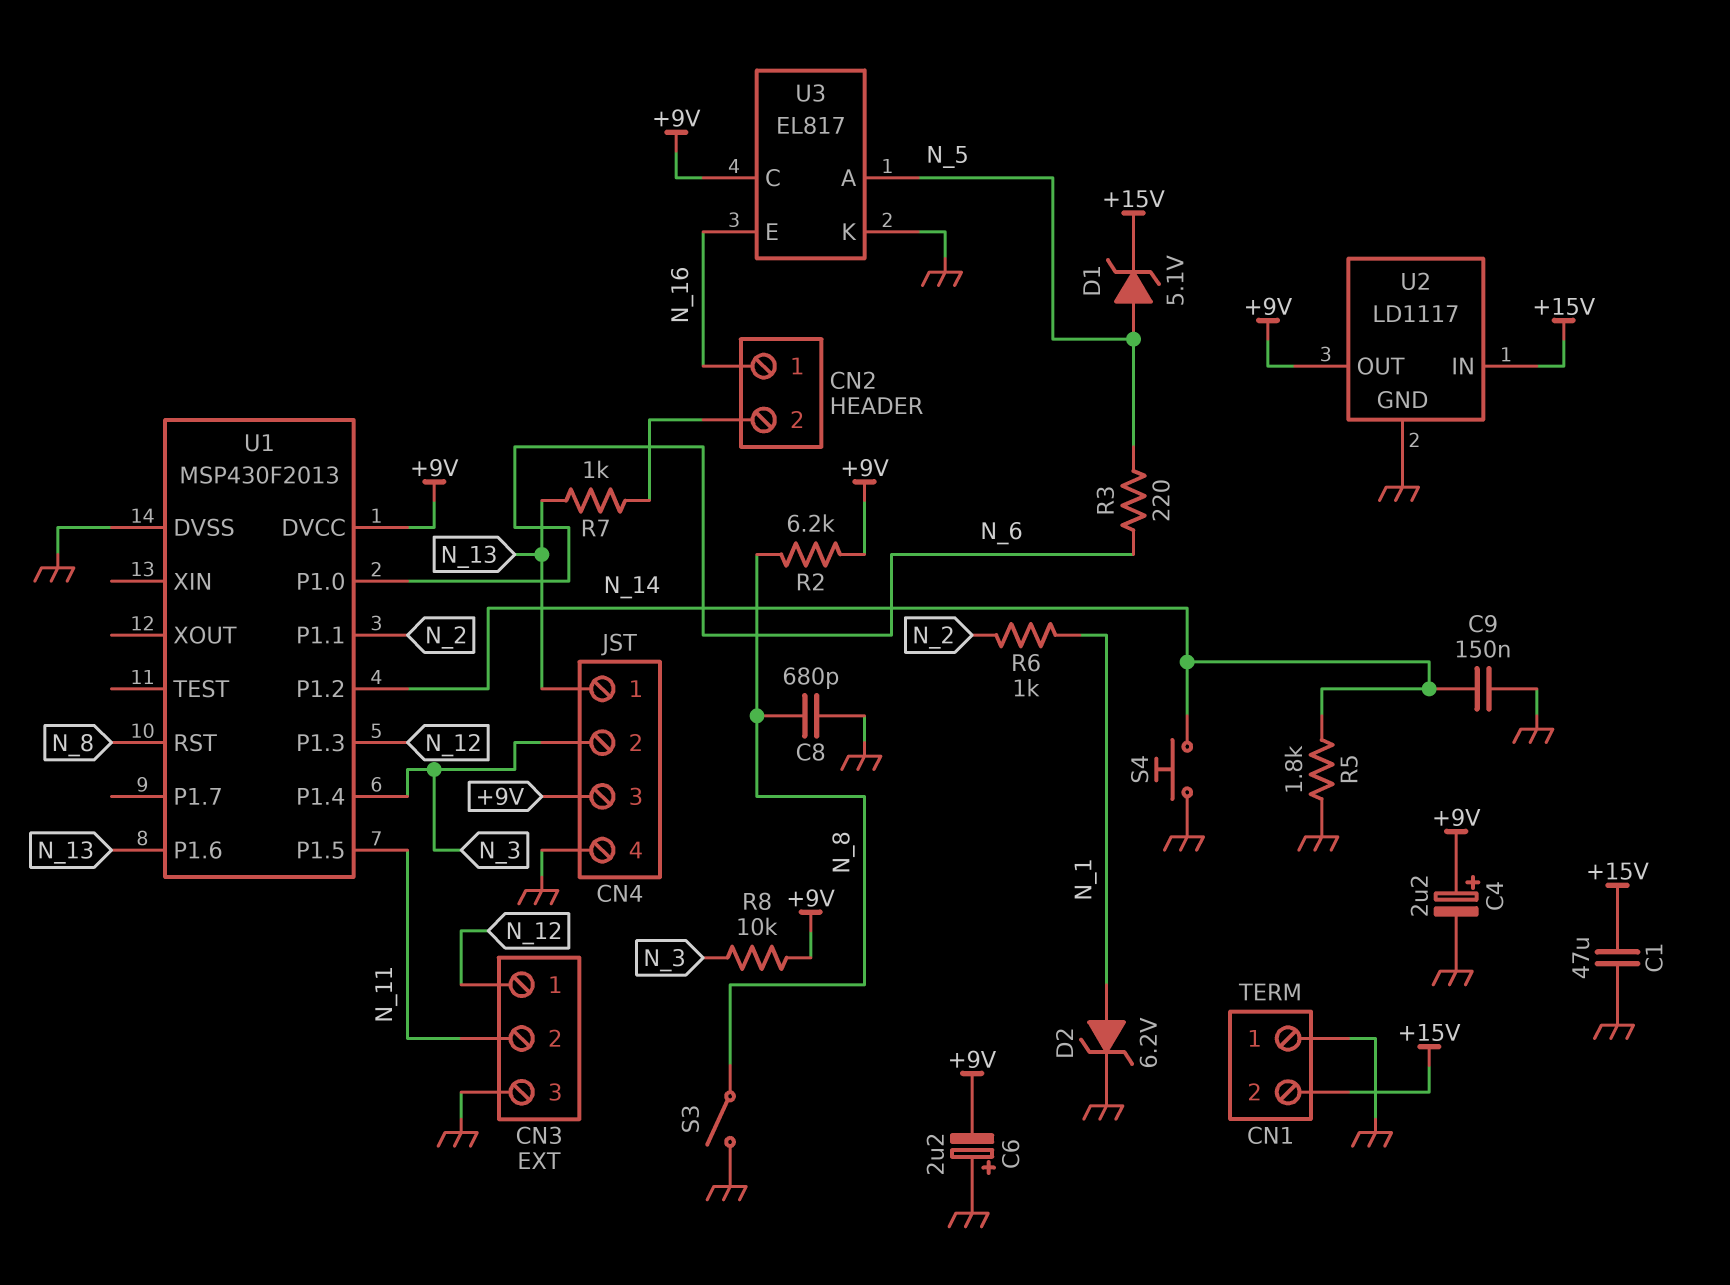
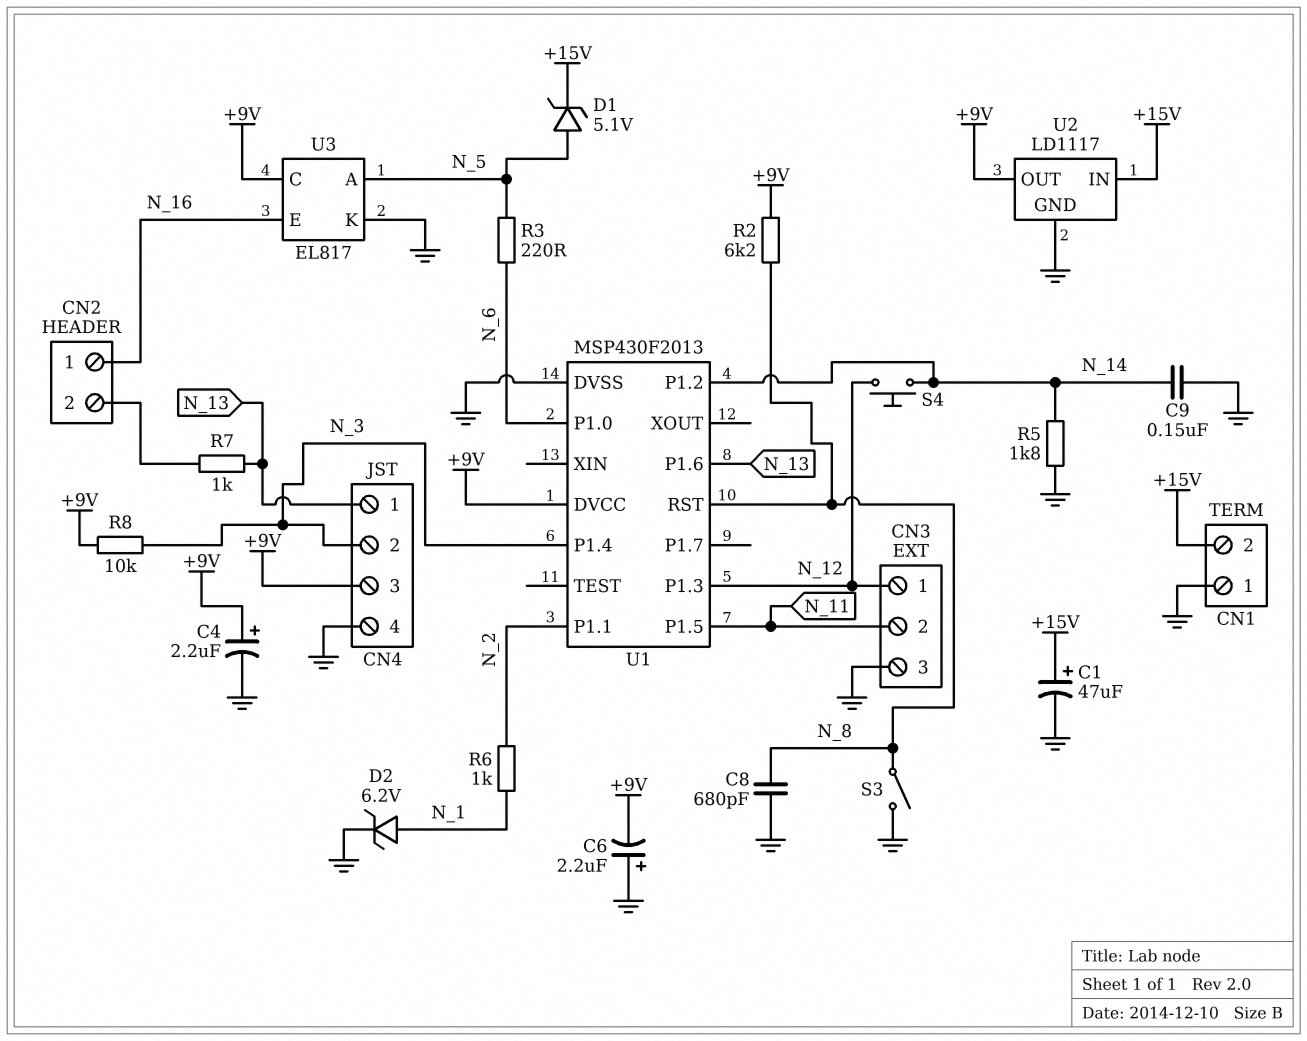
C1: 47uF (+15V, GND) -> 47uF (plus +15V, minus GND)
S4: button (GND, N_14) -> button (N_12, N_14)

